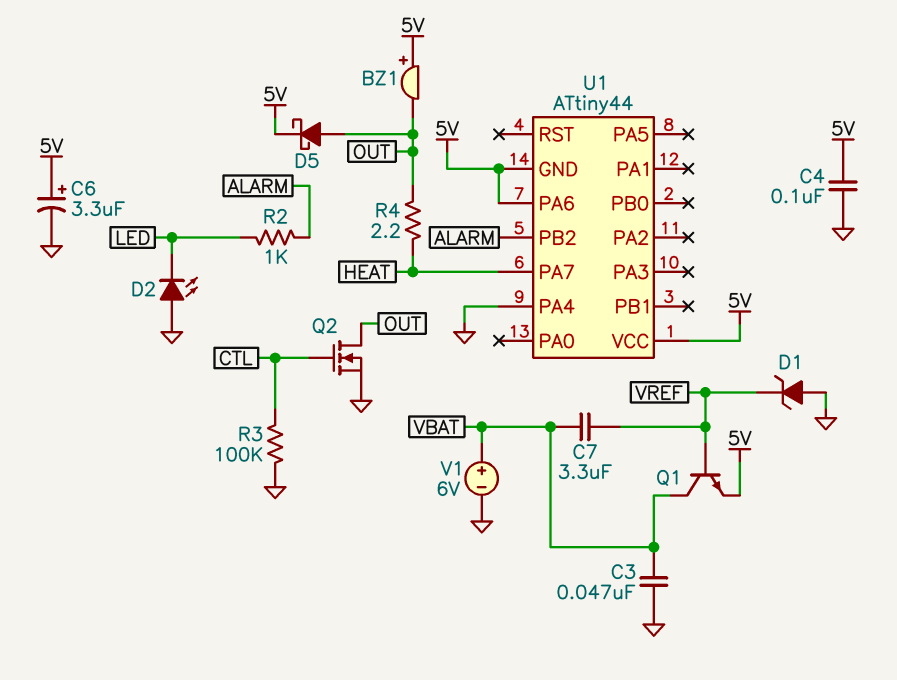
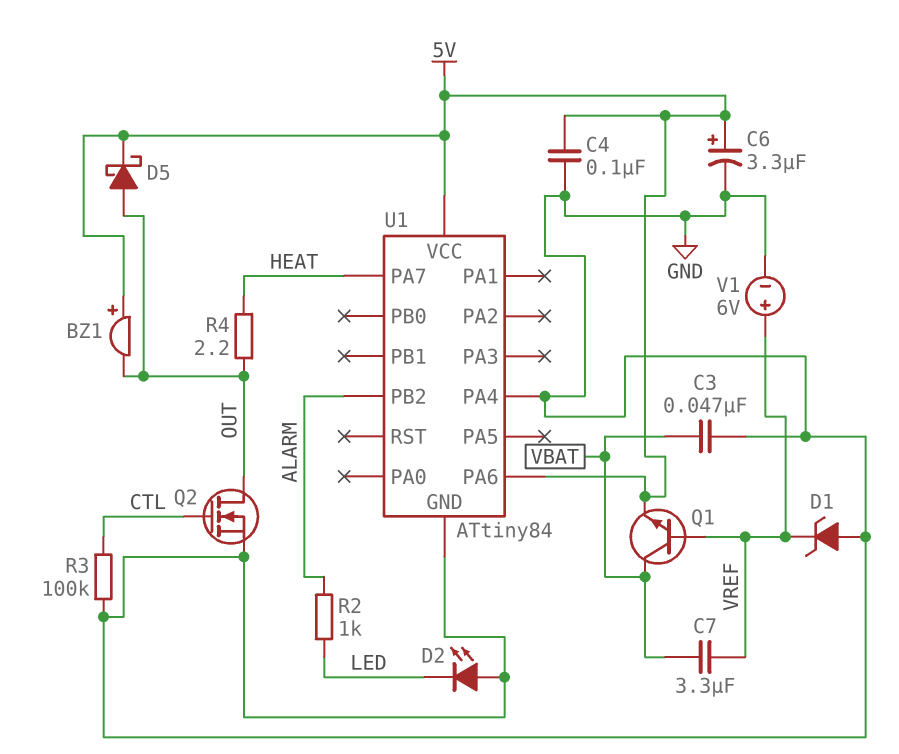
U1: ATtiny44 -> ATtiny84
U1 pin GND: 5V -> GND
V1: 6V (plus VBAT, minus GND) -> 6V (plus VREF, minus GND)

